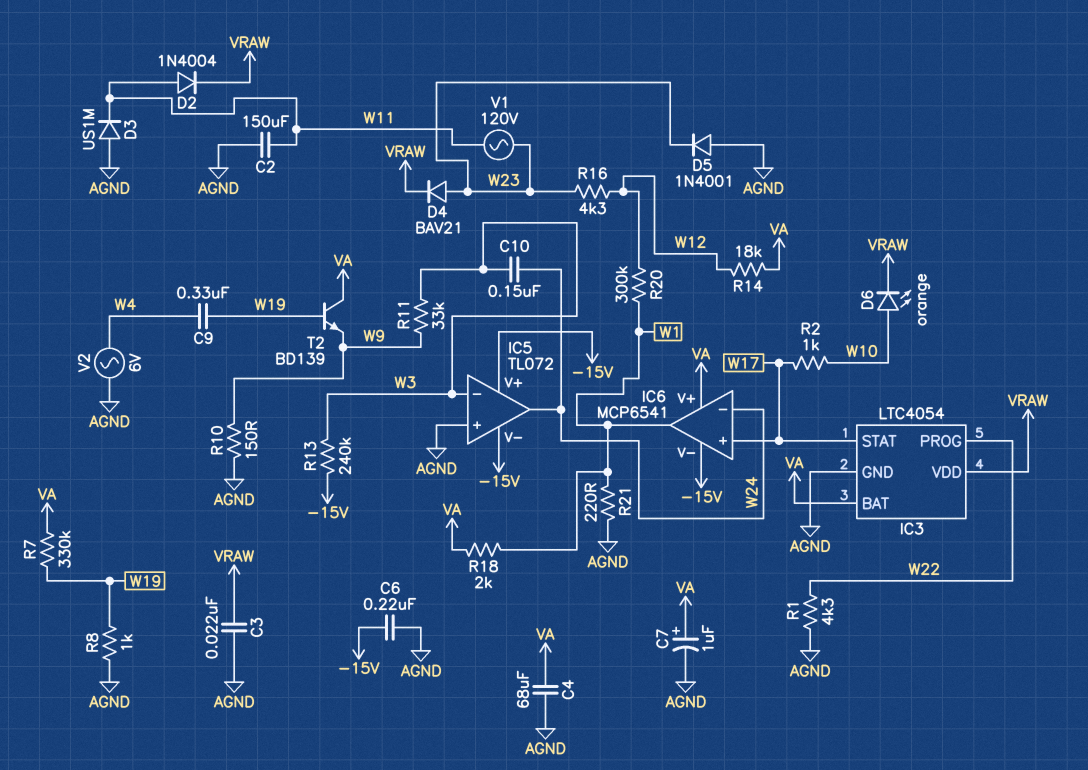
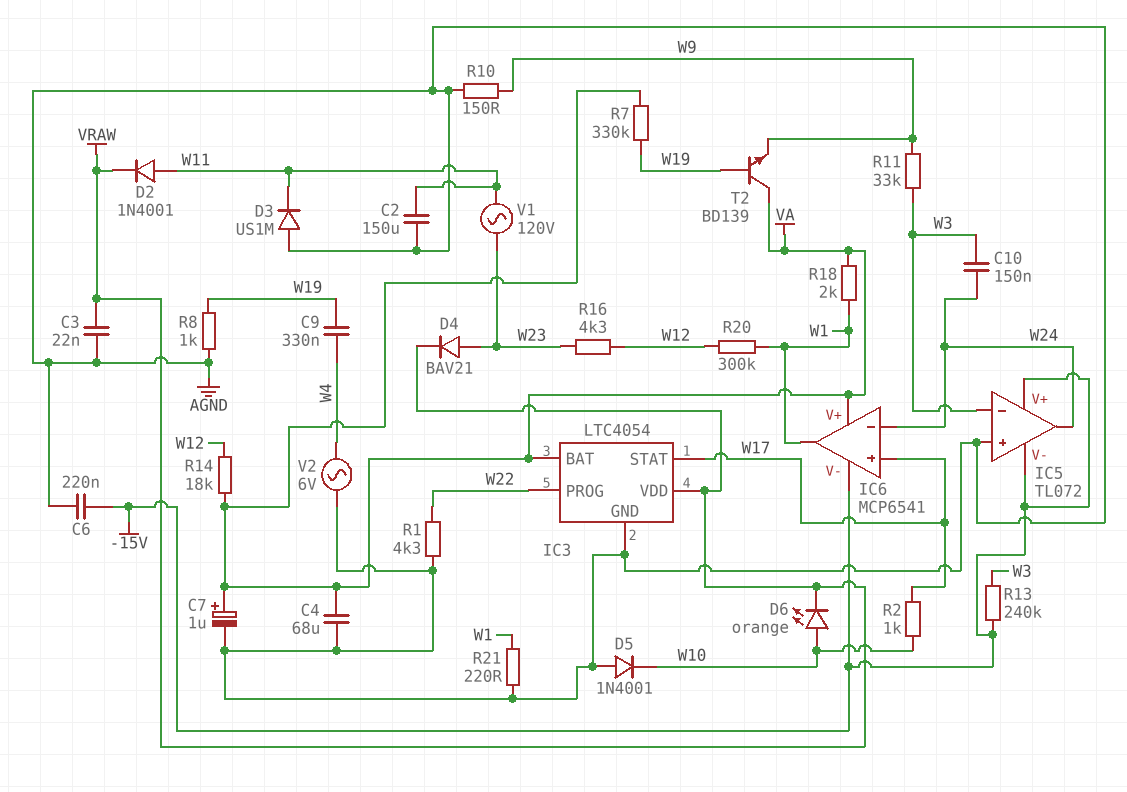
D2: diode 1N4004 (A W11, K VRAW) -> diode 1N4001 (A W11, K VRAW)
D5: diode 1N4001 (A AGND, K W23) -> diode 1N4001 (A AGND, K W10)

